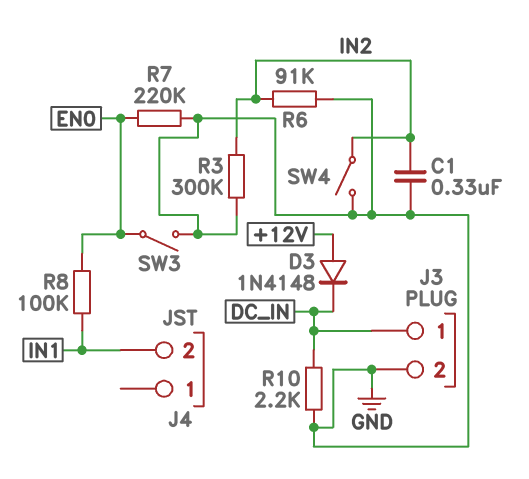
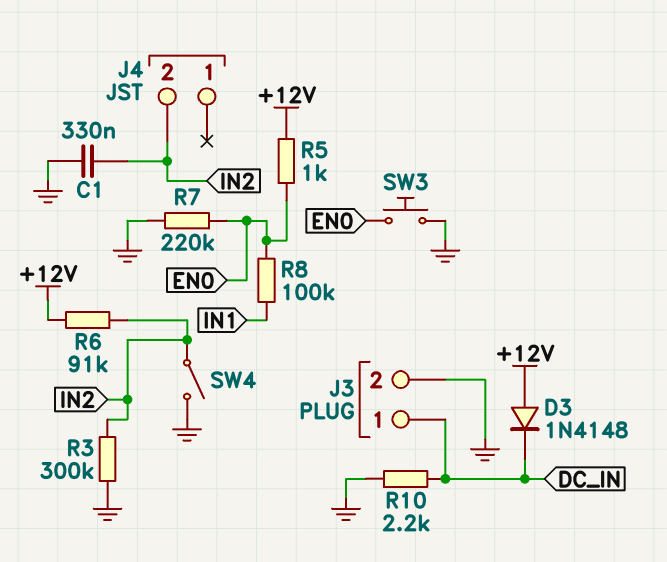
J4 pin 2: IN1 -> IN2
R5: none -> 1k (+12V, EN0)
R6: 91k (GND, IN2) -> 91k (+12V, IN2)
SW3: switch (EN0, GND) -> button (EN0, GND)

